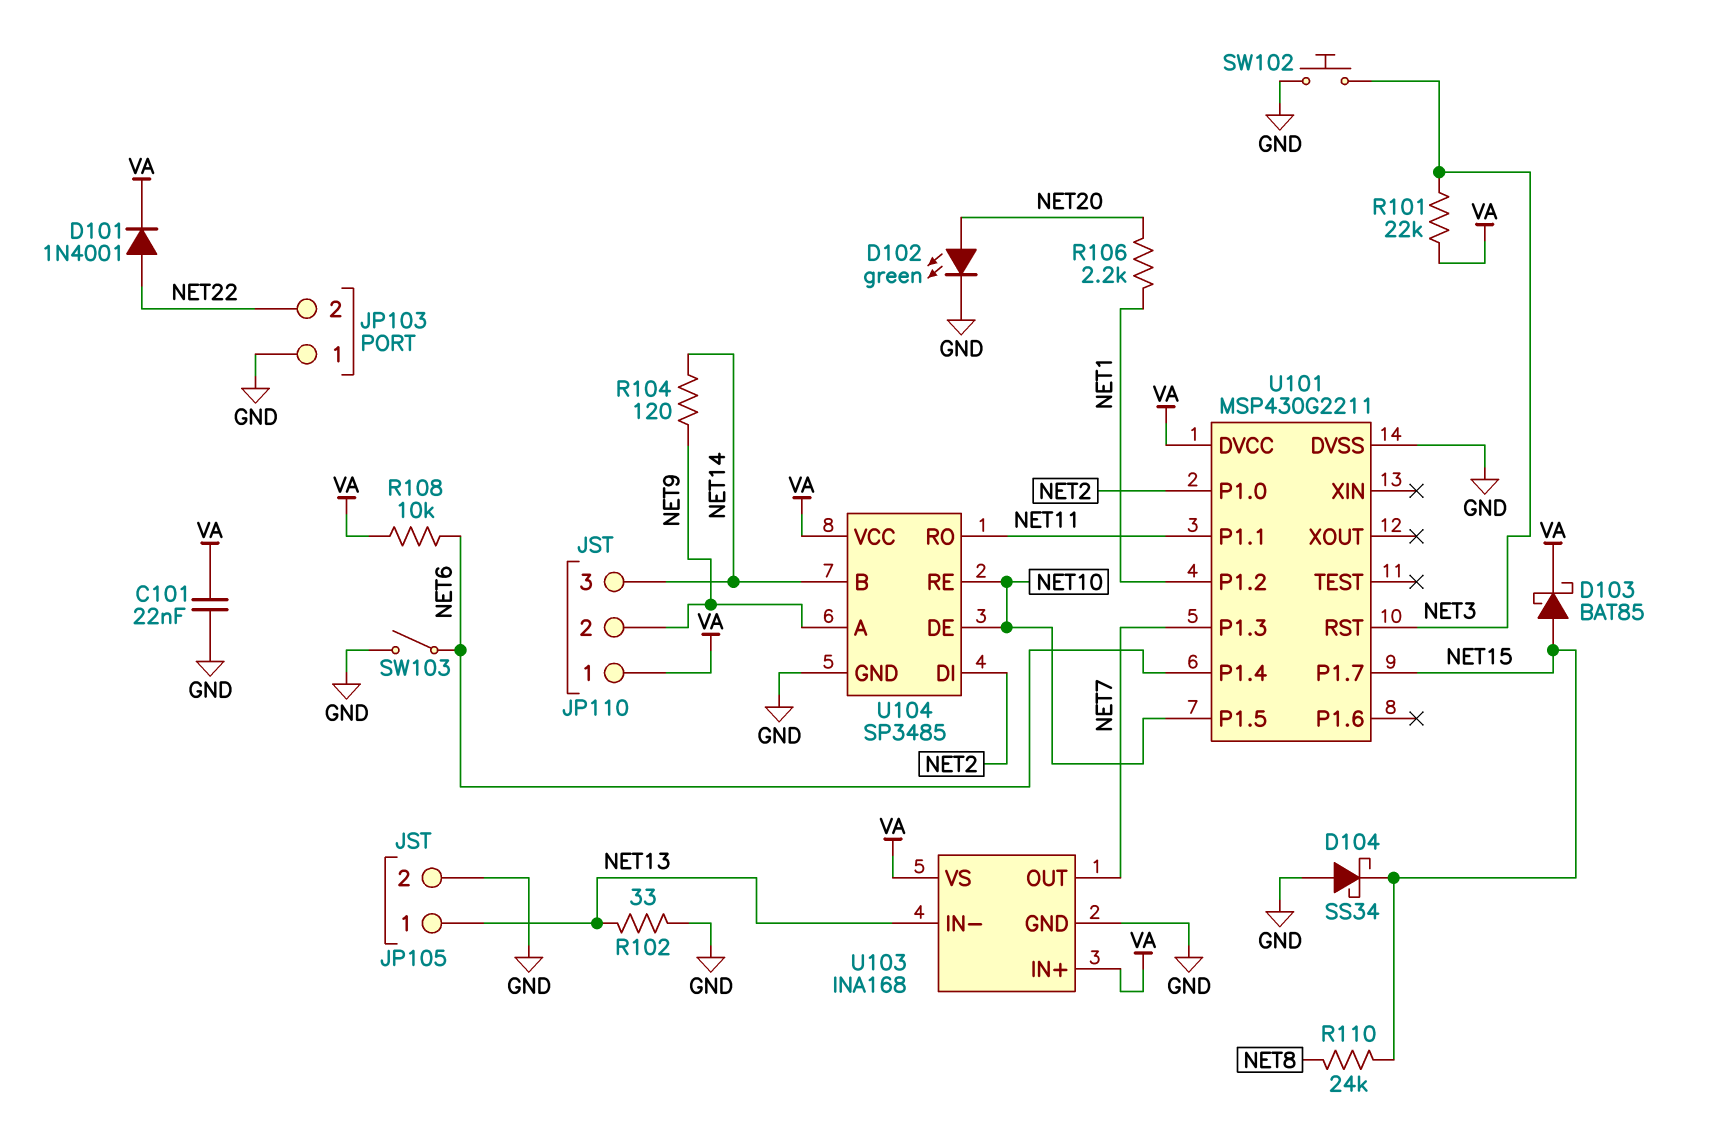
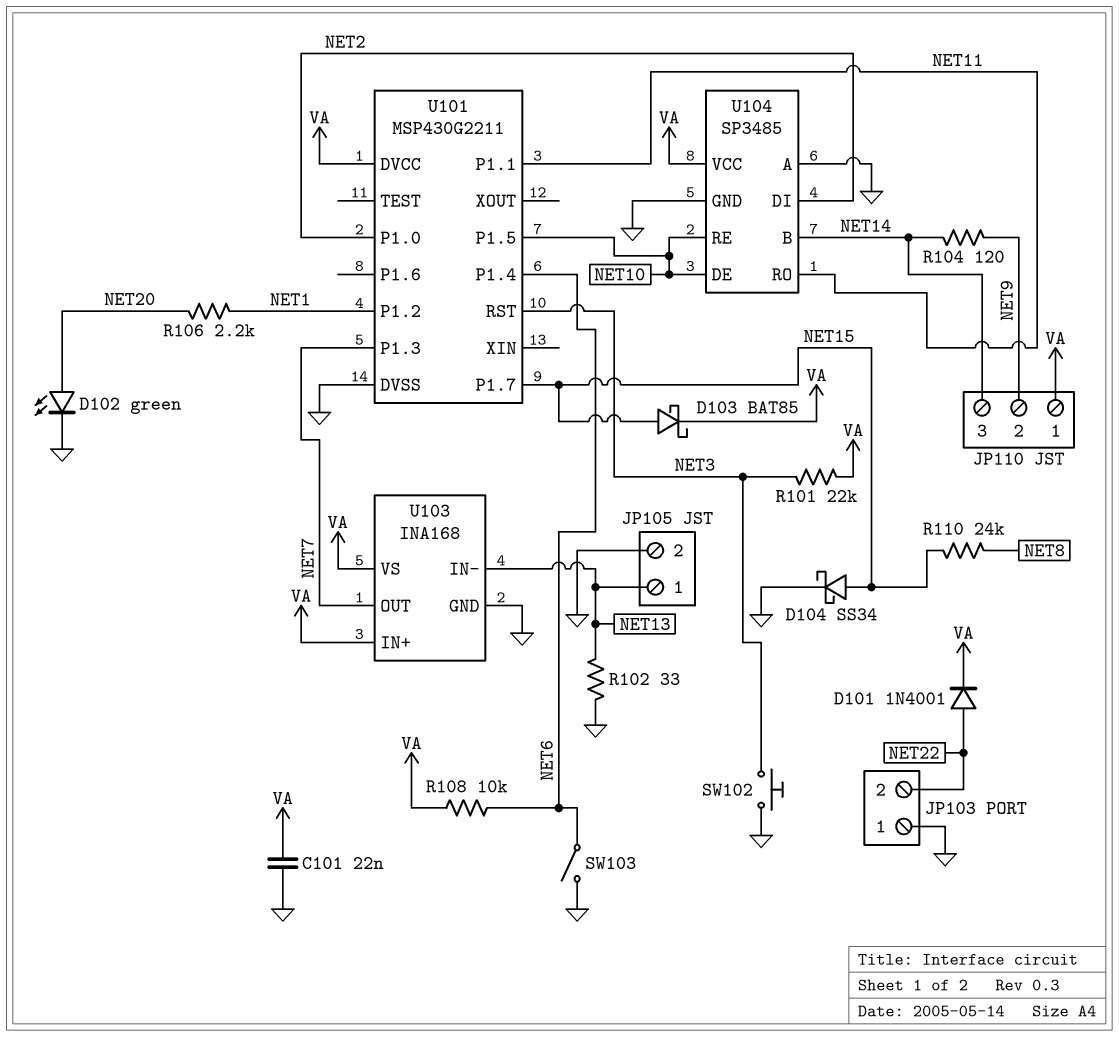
D104: schottky SS34 (A GND, K NET15) -> schottky SS34 (A NET15, K GND)
U104 pin A: NET9 -> GND

